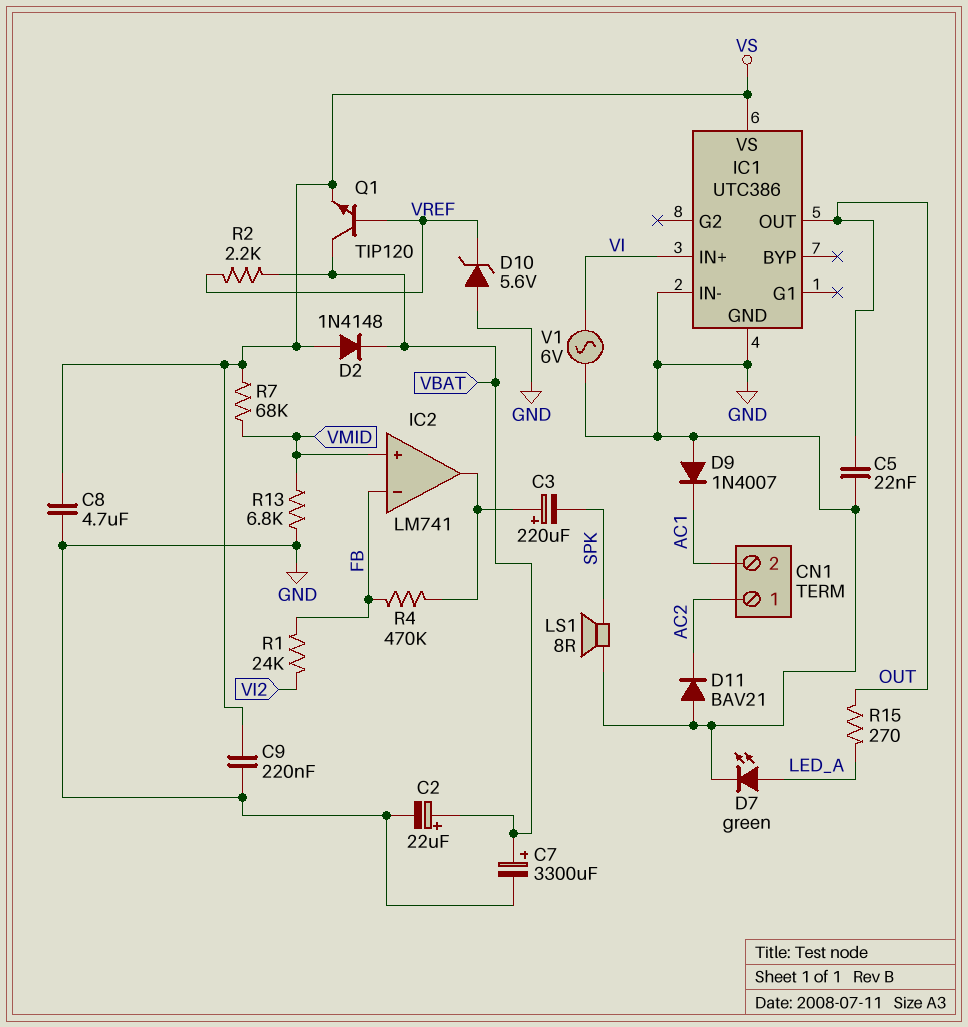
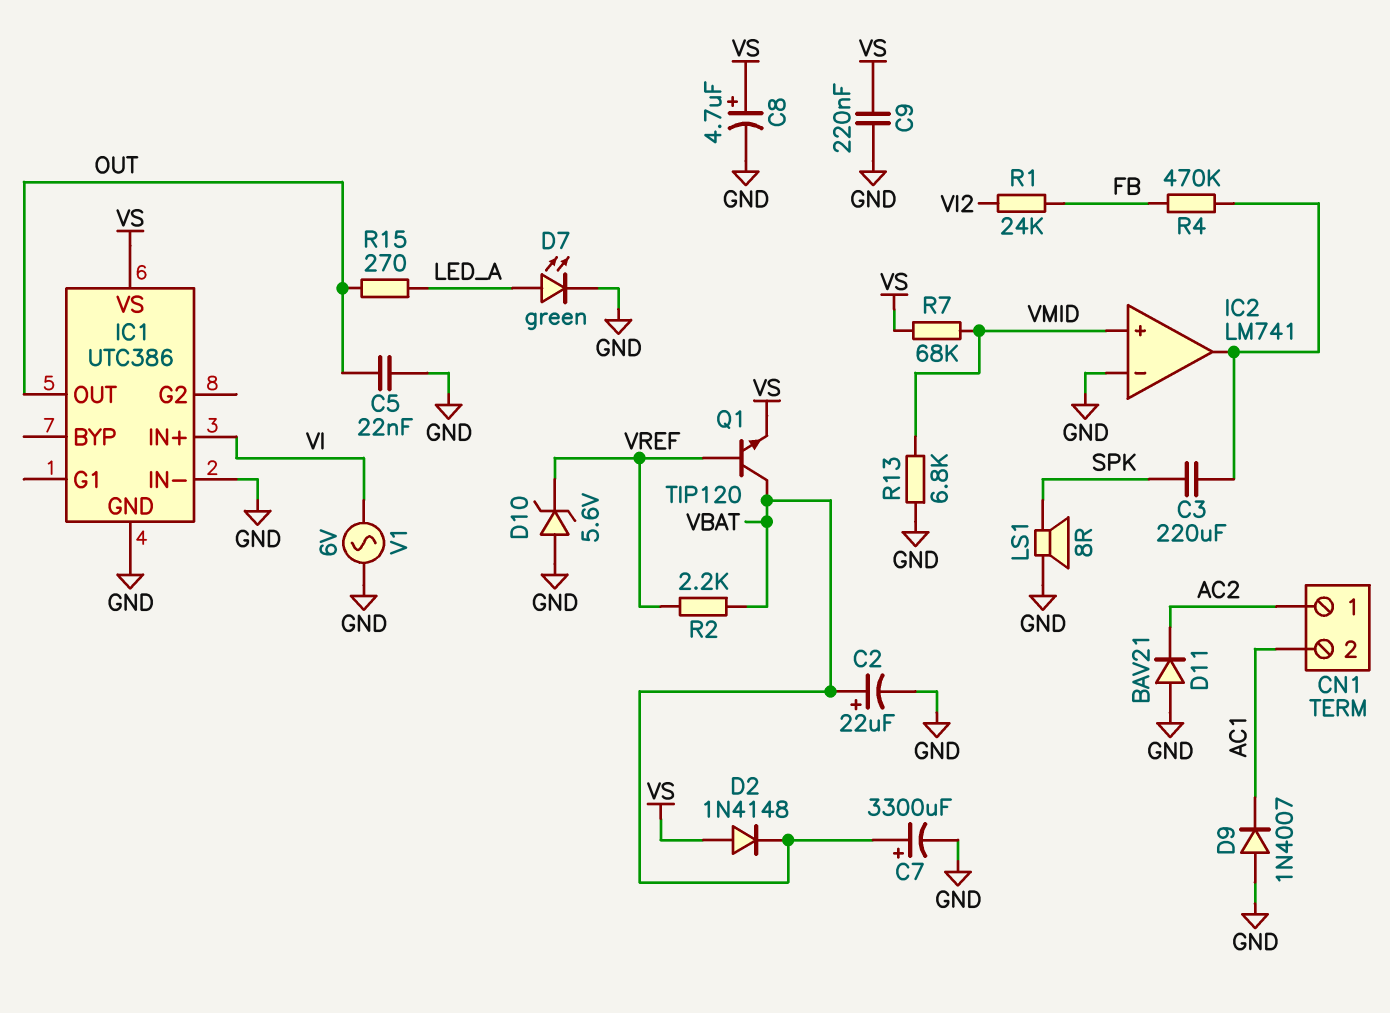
C3: 220uF (plus IC2/out, minus SPK) -> 220uF (IC2/out, SPK)
C8: 4.7uF (GND, VS) -> 4.7uF (plus VS, minus GND)
IC2 pin in-: FB -> GND

